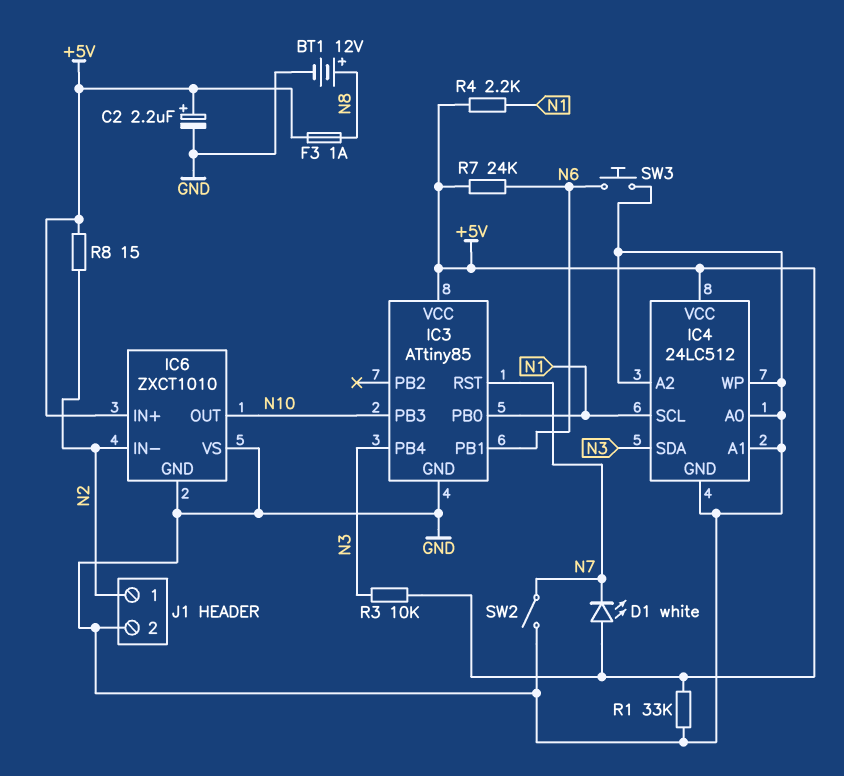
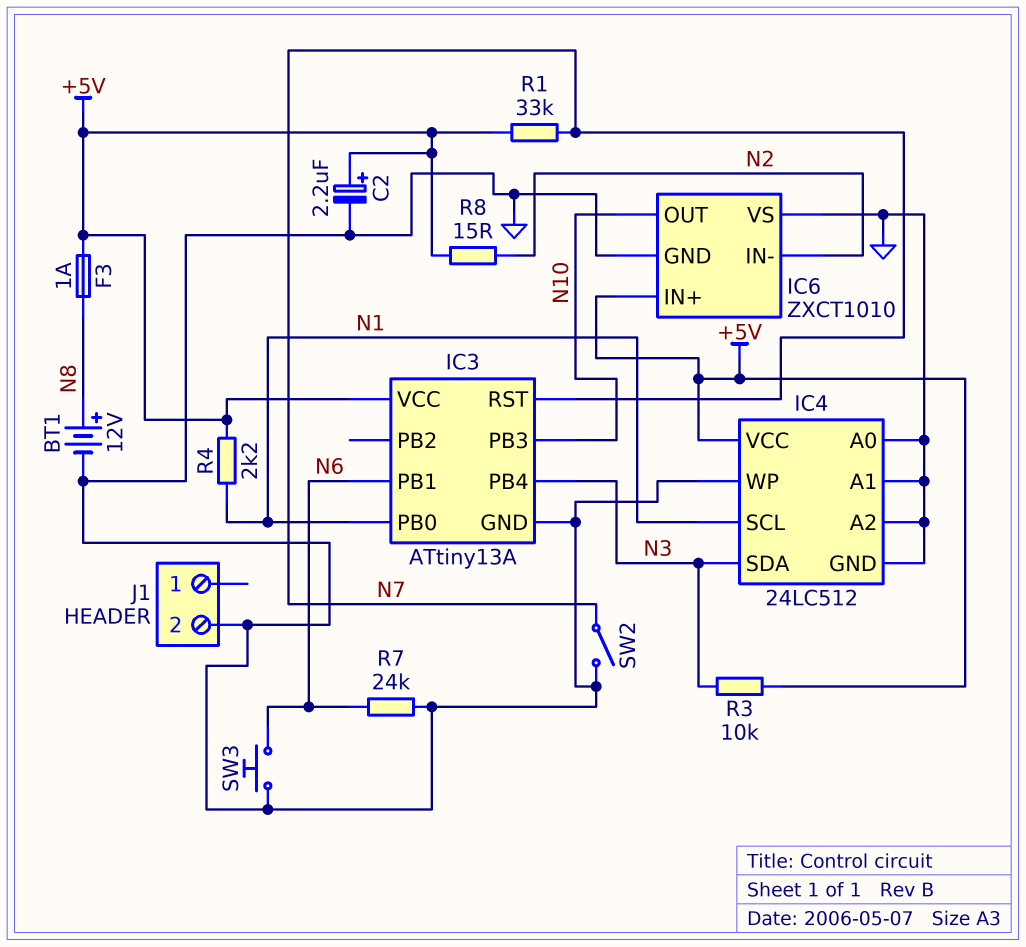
D1: LED white (A +5V, K N7) -> none
IC3: ATtiny85 -> ATtiny13A
J1 pin 1: N2 -> none
R1: 33k (+5V, GND) -> 33k (+5V, N7)
R7: 24k (+5V, N6) -> 24k (GND, N6)

